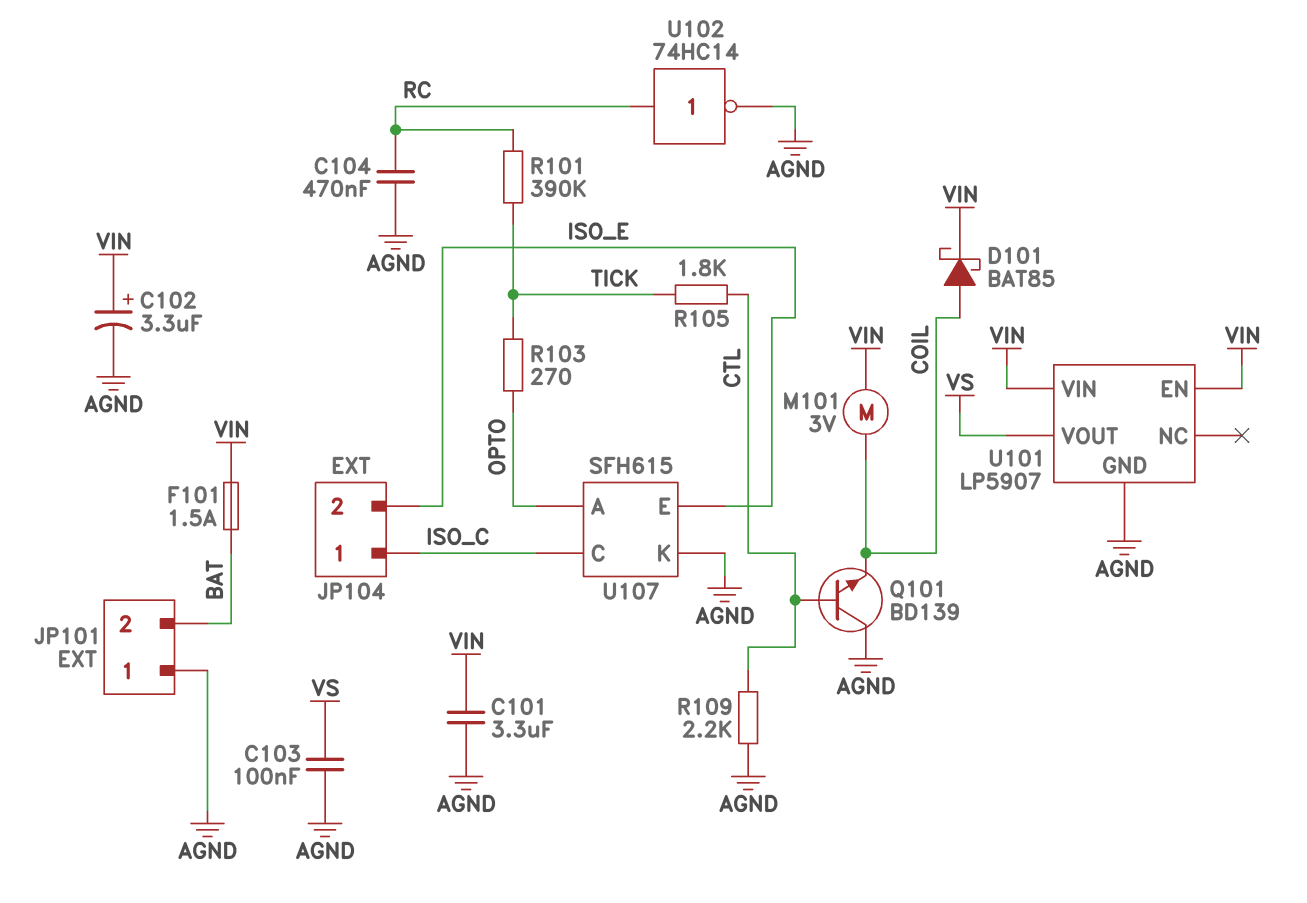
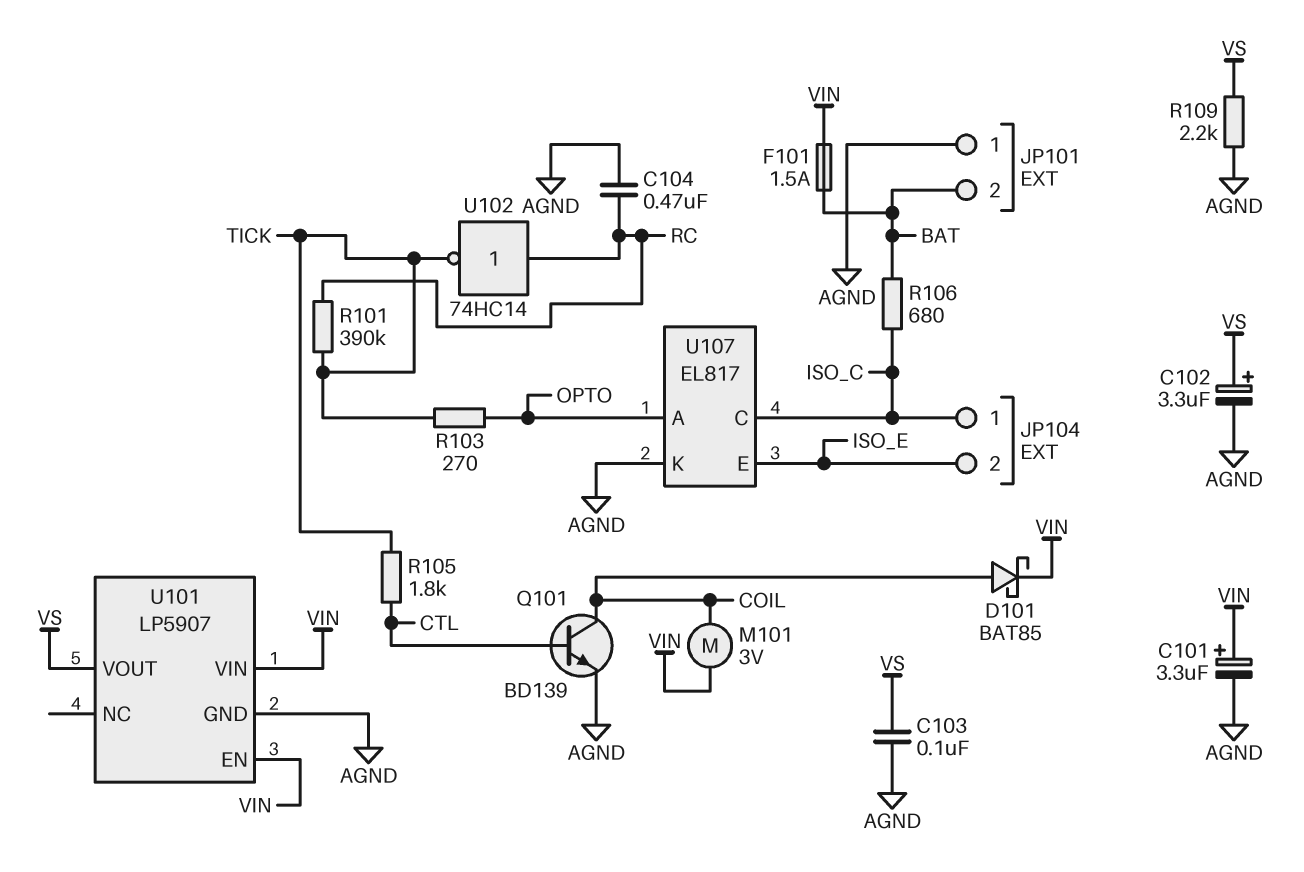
C101: 3.3uF (AGND, VIN) -> 3.3uF (plus VIN, minus AGND)
C102: 3.3uF (plus VIN, minus AGND) -> 3.3uF (plus VS, minus AGND)
Q101: NPN BD139 (B CTL, C AGND, E COIL) -> NPN BD139 (B CTL, C COIL, E AGND)
R106: none -> 680 (BAT, ISO_C)
R109: 2.2k (AGND, CTL) -> 2.2k (AGND, VS)
U102: NOT 74HC14 (in RC, out AGND) -> NOT 74HC14 (in RC, out TICK)
U107: SFH615 -> EL817

